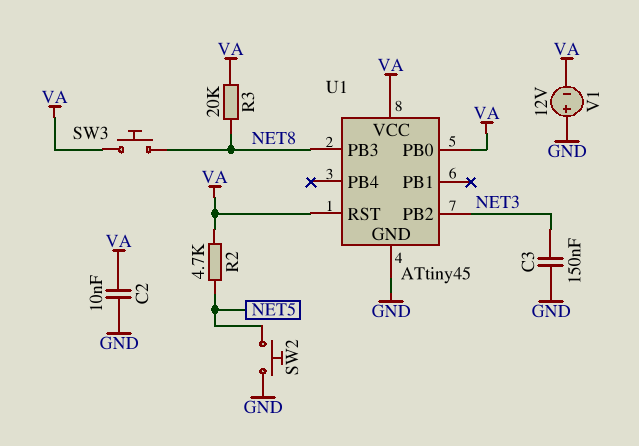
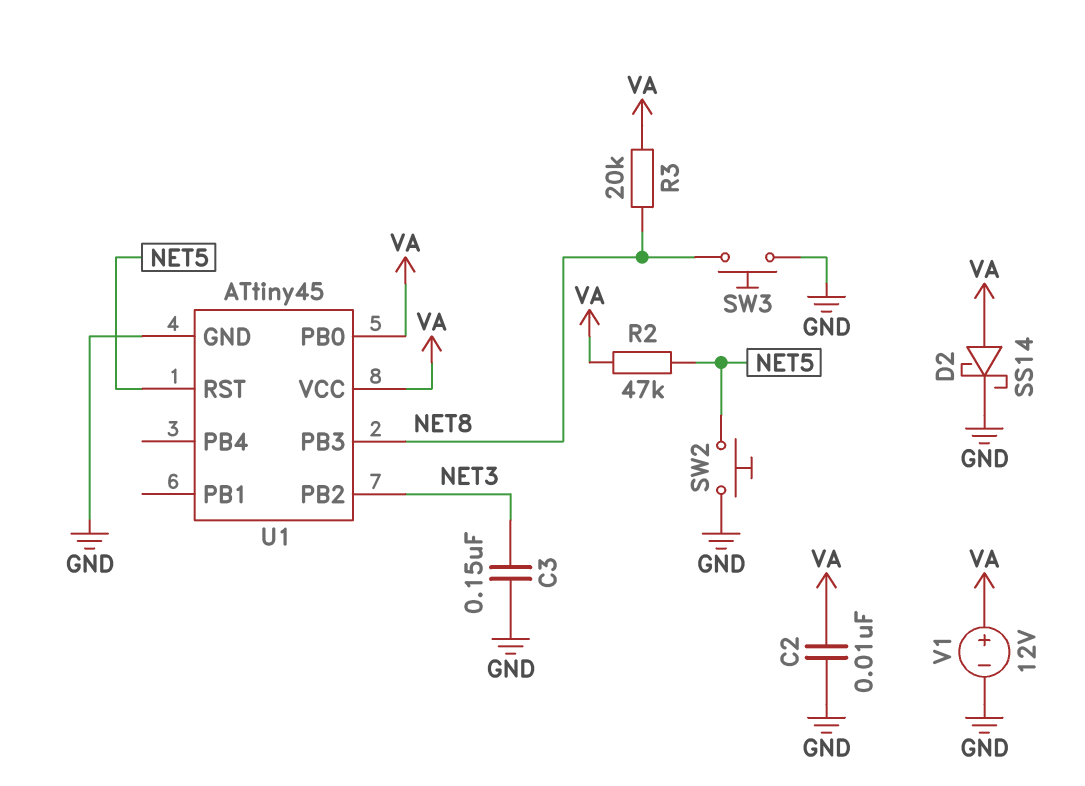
D2: none -> schottky SS14 (A VA, K GND)
R2: 4.7k (NET5, VA) -> 47k (NET5, VA)
SW3: button (NET8, VA) -> button (GND, NET8)
U1 pin RST: VA -> NET5
V1: 12V (plus GND, minus VA) -> 12V (plus VA, minus GND)

